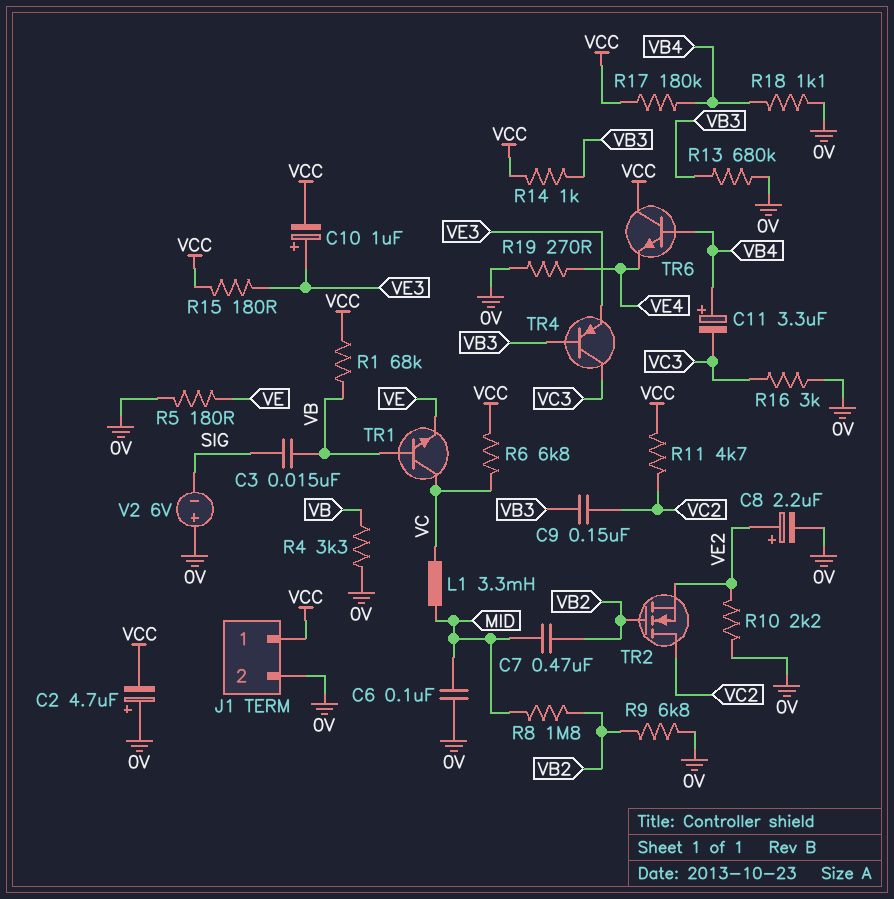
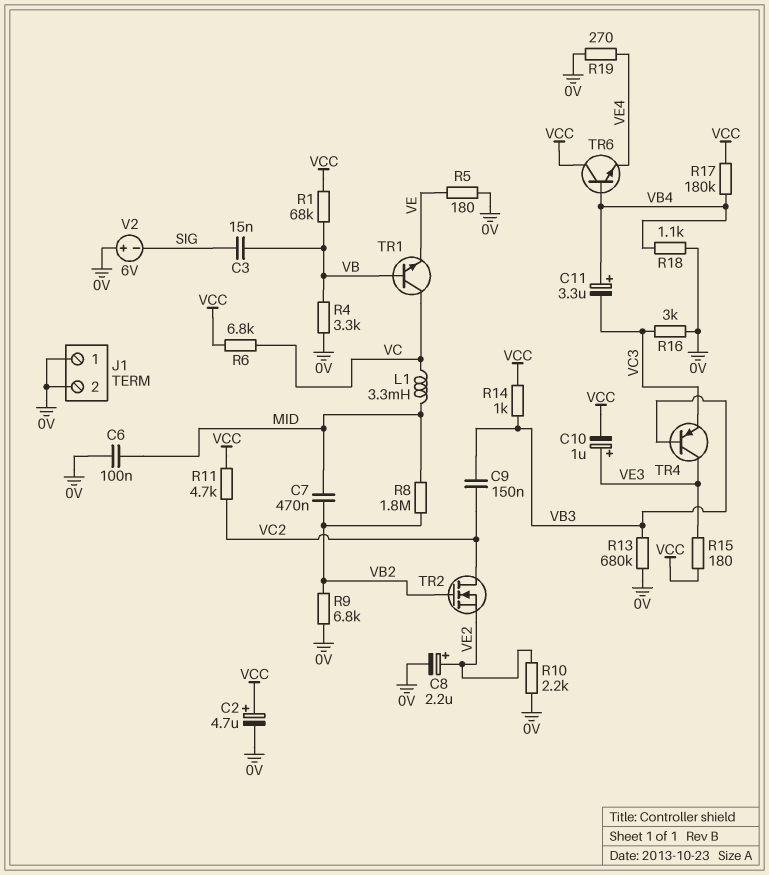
C2: 4.7uF (plus 0V, minus VCC) -> 4.7uF (plus VCC, minus 0V)
J1 pin 1: VCC -> 0V
TR4: PNP (B VB3, C VC3, E VE3) -> PNP (B VB3, C VE3, E VC3)

